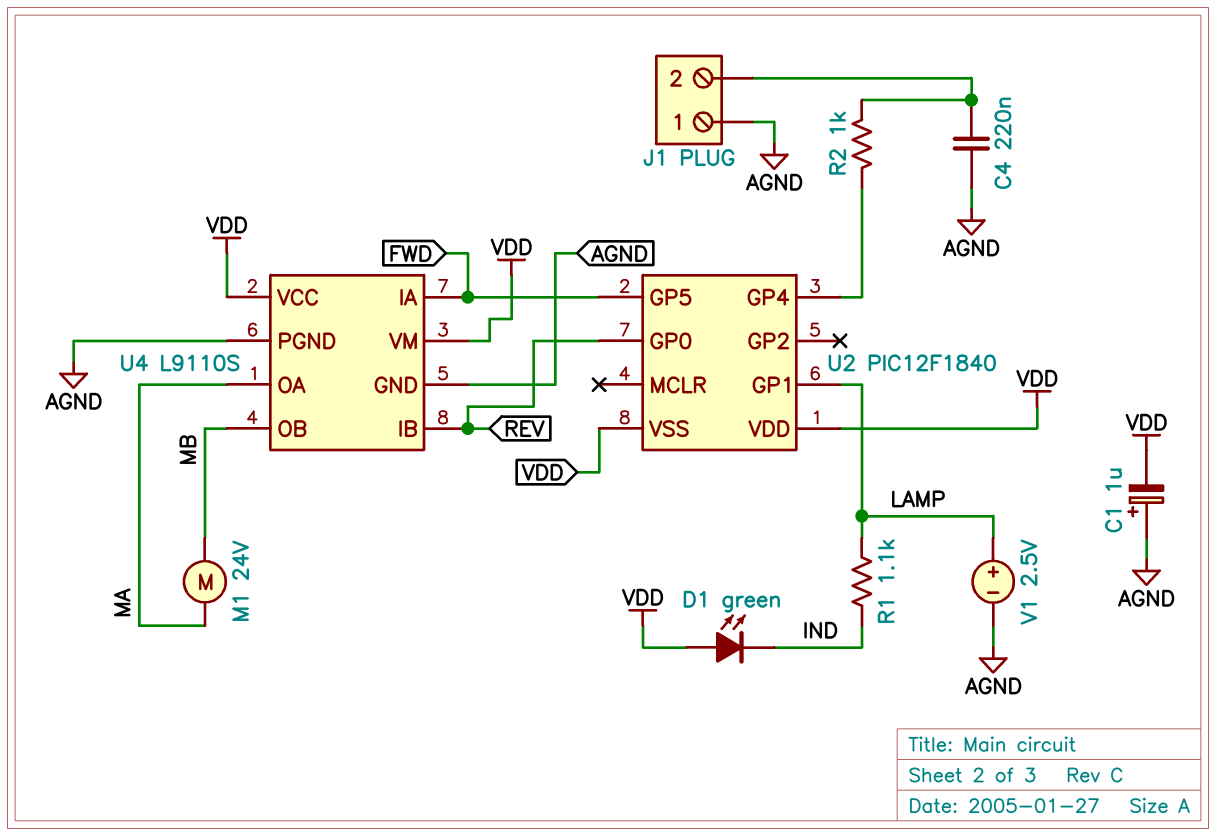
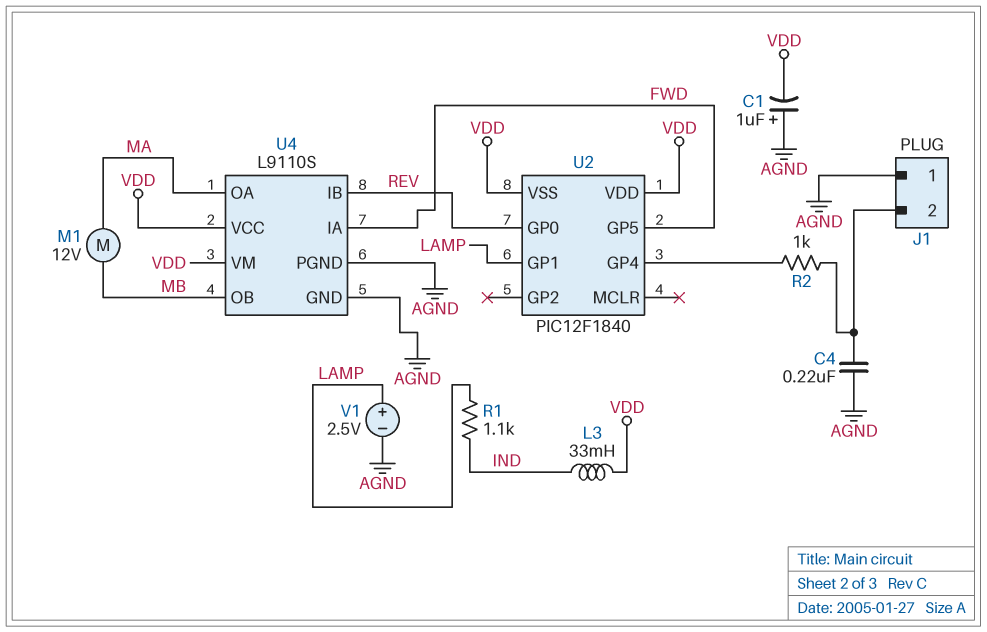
D1: LED green (A VDD, K IND) -> none
L3: none -> 33mH (IND, VDD)
M1: motor 24V (MA, MB) -> motor 12V (MA, MB)

